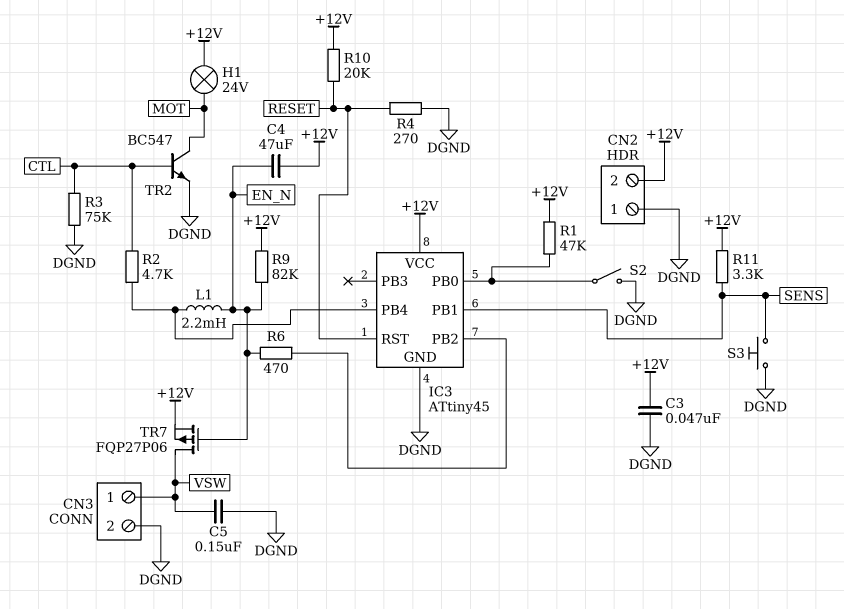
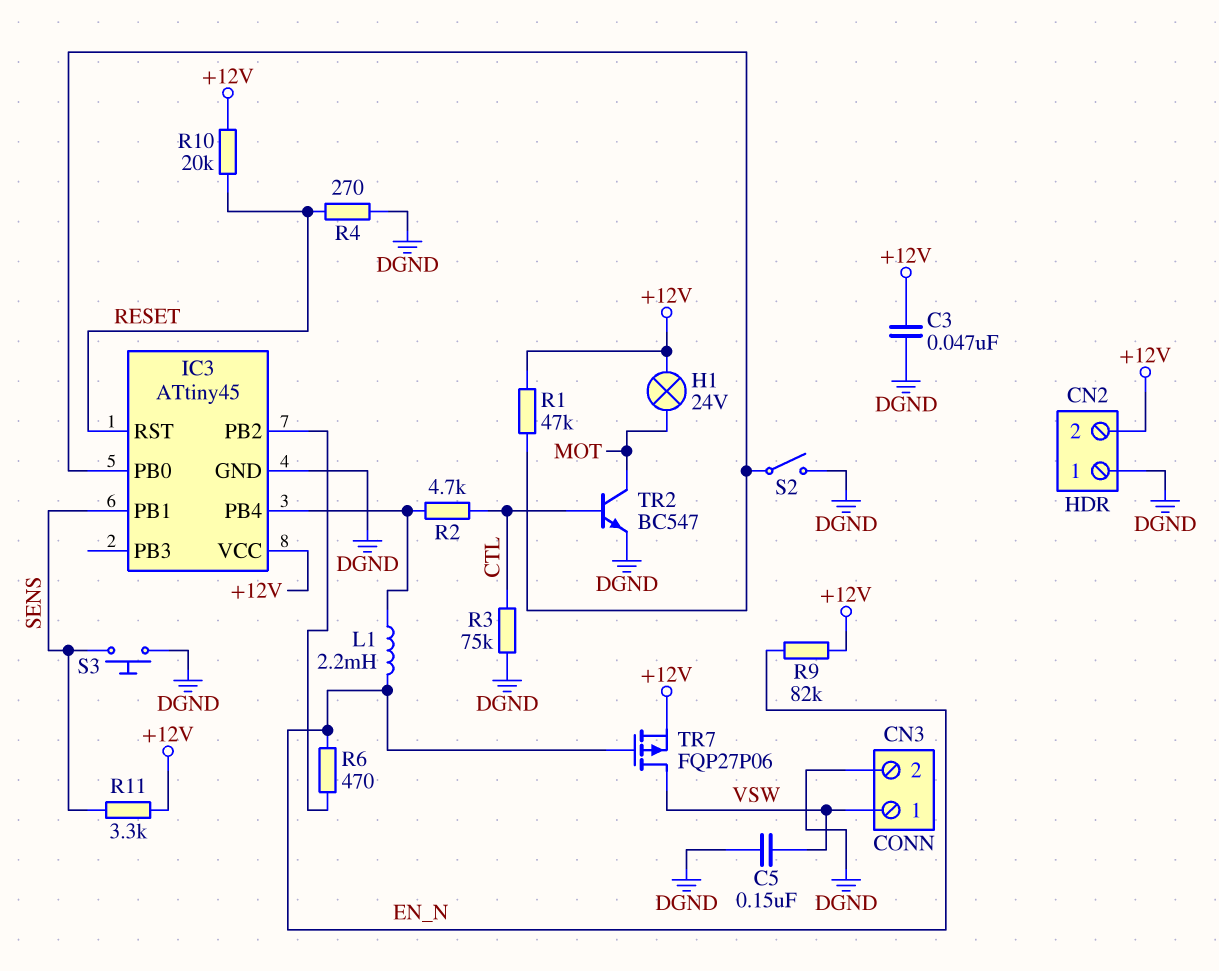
C4: 47uF (+12V, EN_N) -> none

